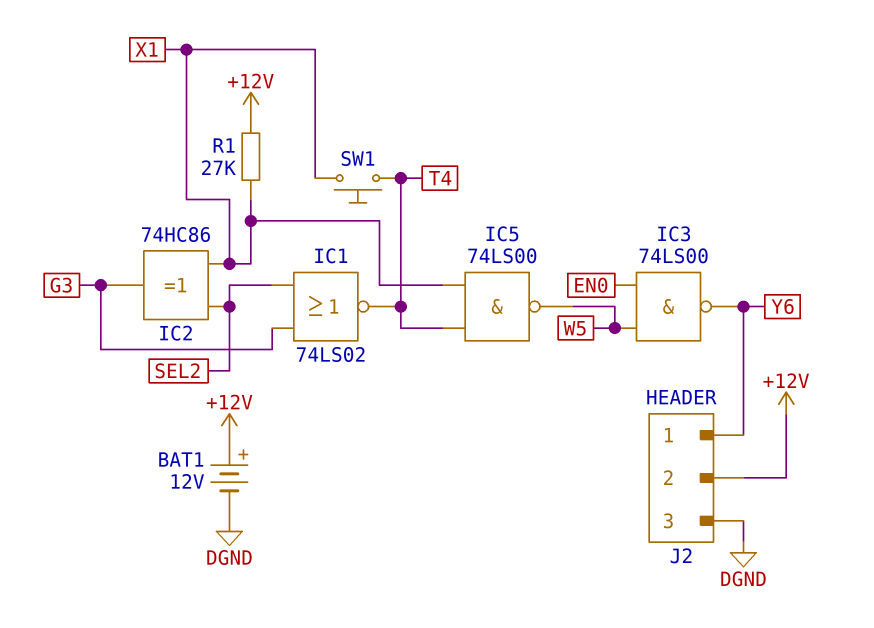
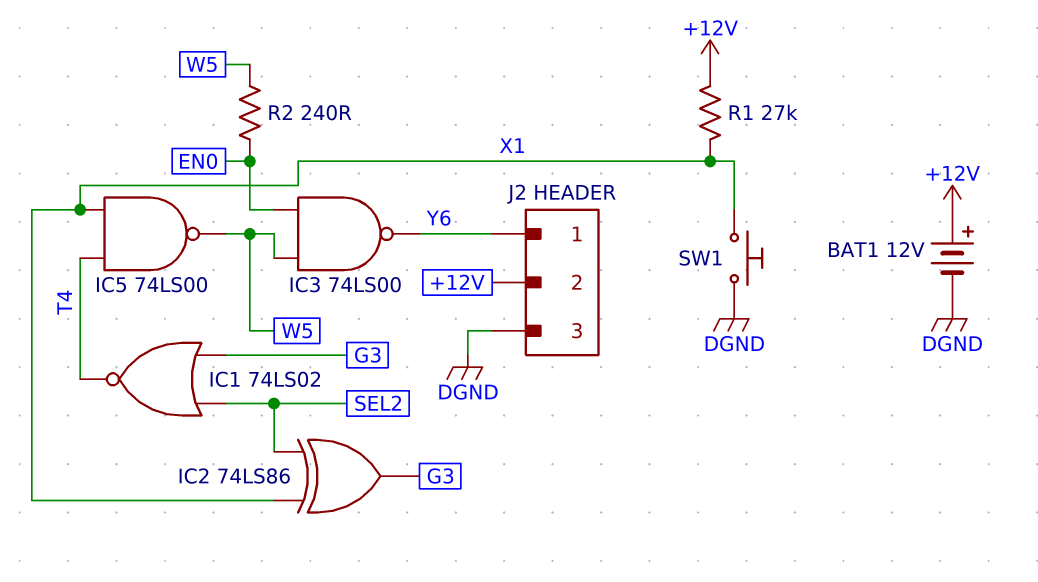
IC2: XOR 74HC86 (in SEL2, in X1, out G3) -> XOR 74LS86 (in SEL2, in X1, out G3)
R2: none -> 240 (EN0, W5)
SW1: button (T4, X1) -> button (DGND, X1)

